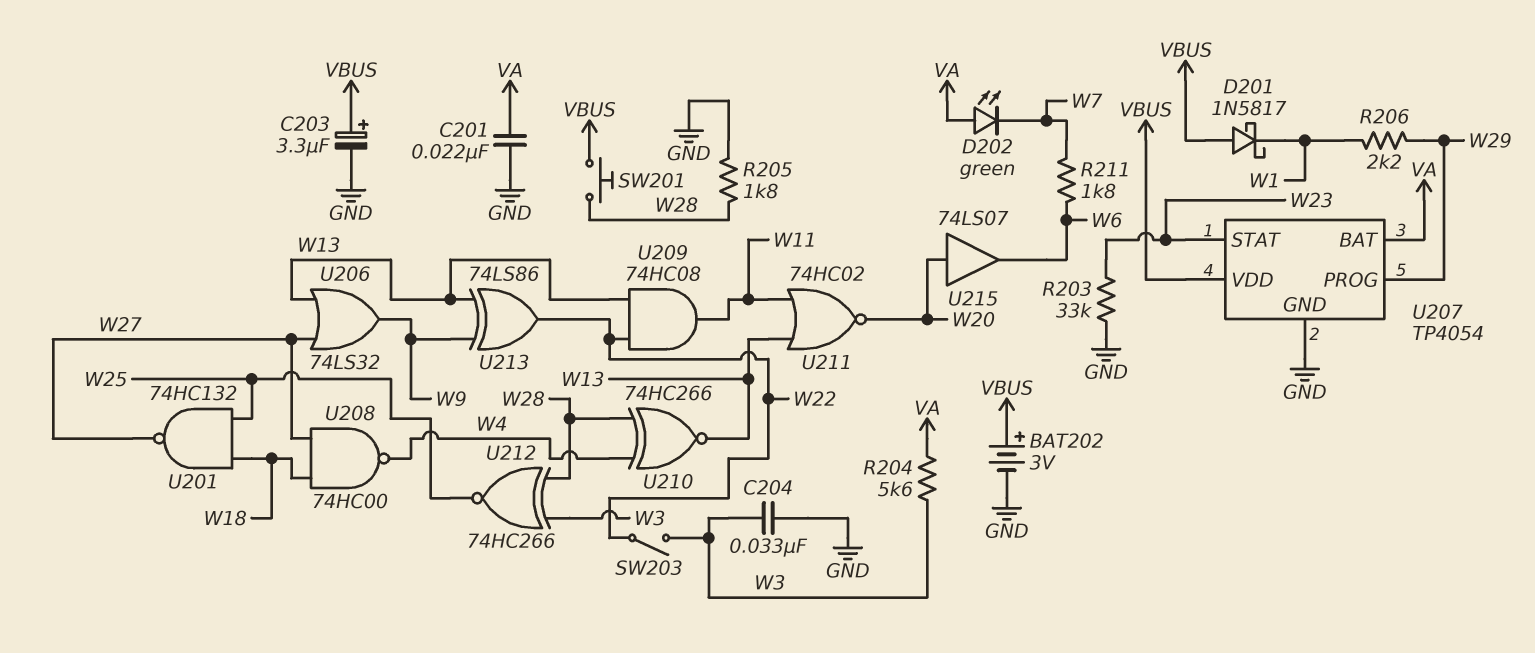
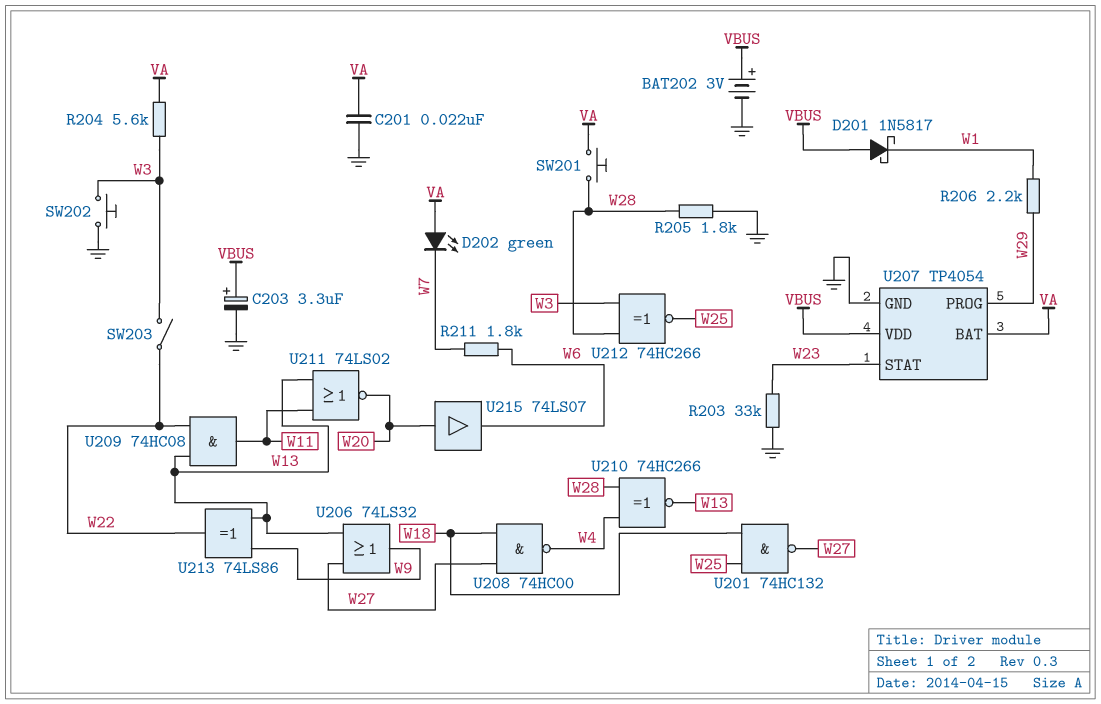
C204: 33nF (GND, W3) -> none
SW201: button (VBUS, W28) -> button (VA, W28)
SW202: none -> button (GND, W3)
U211: NOR 74HC02 (in W11, in W13, out W20) -> NOR 74LS02 (in W11, in W13, out W20)

